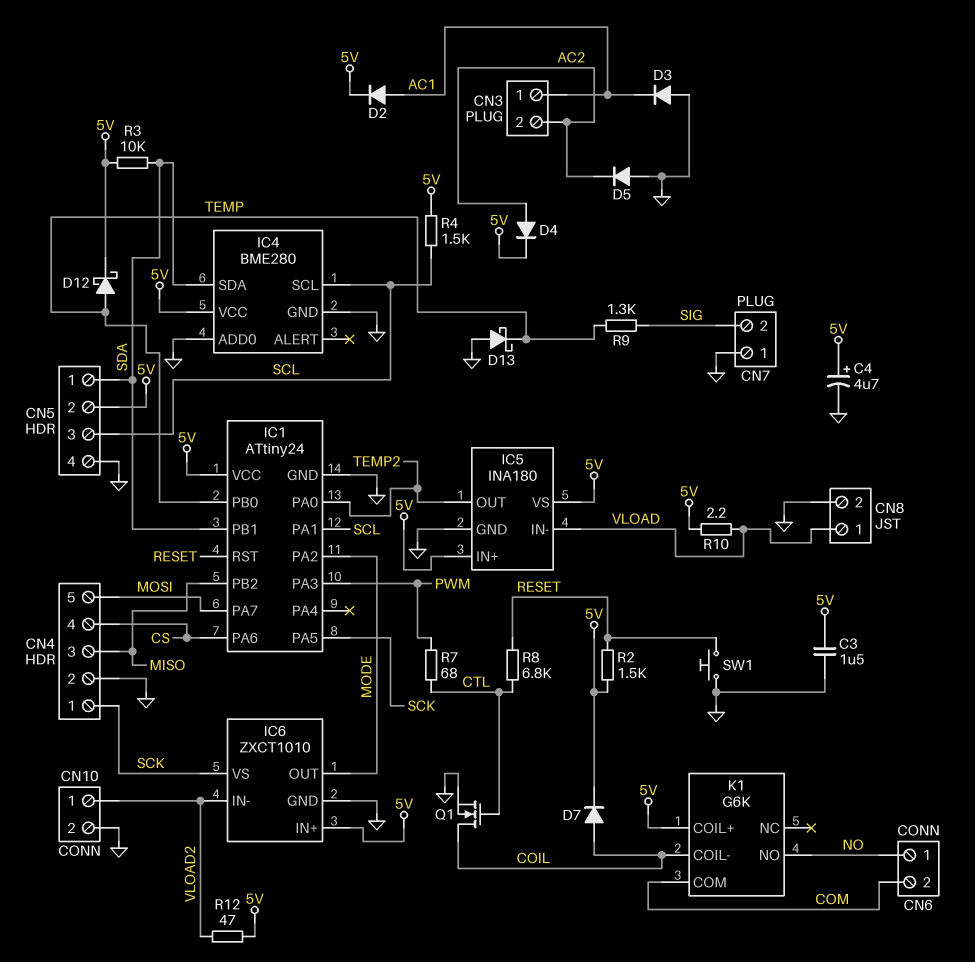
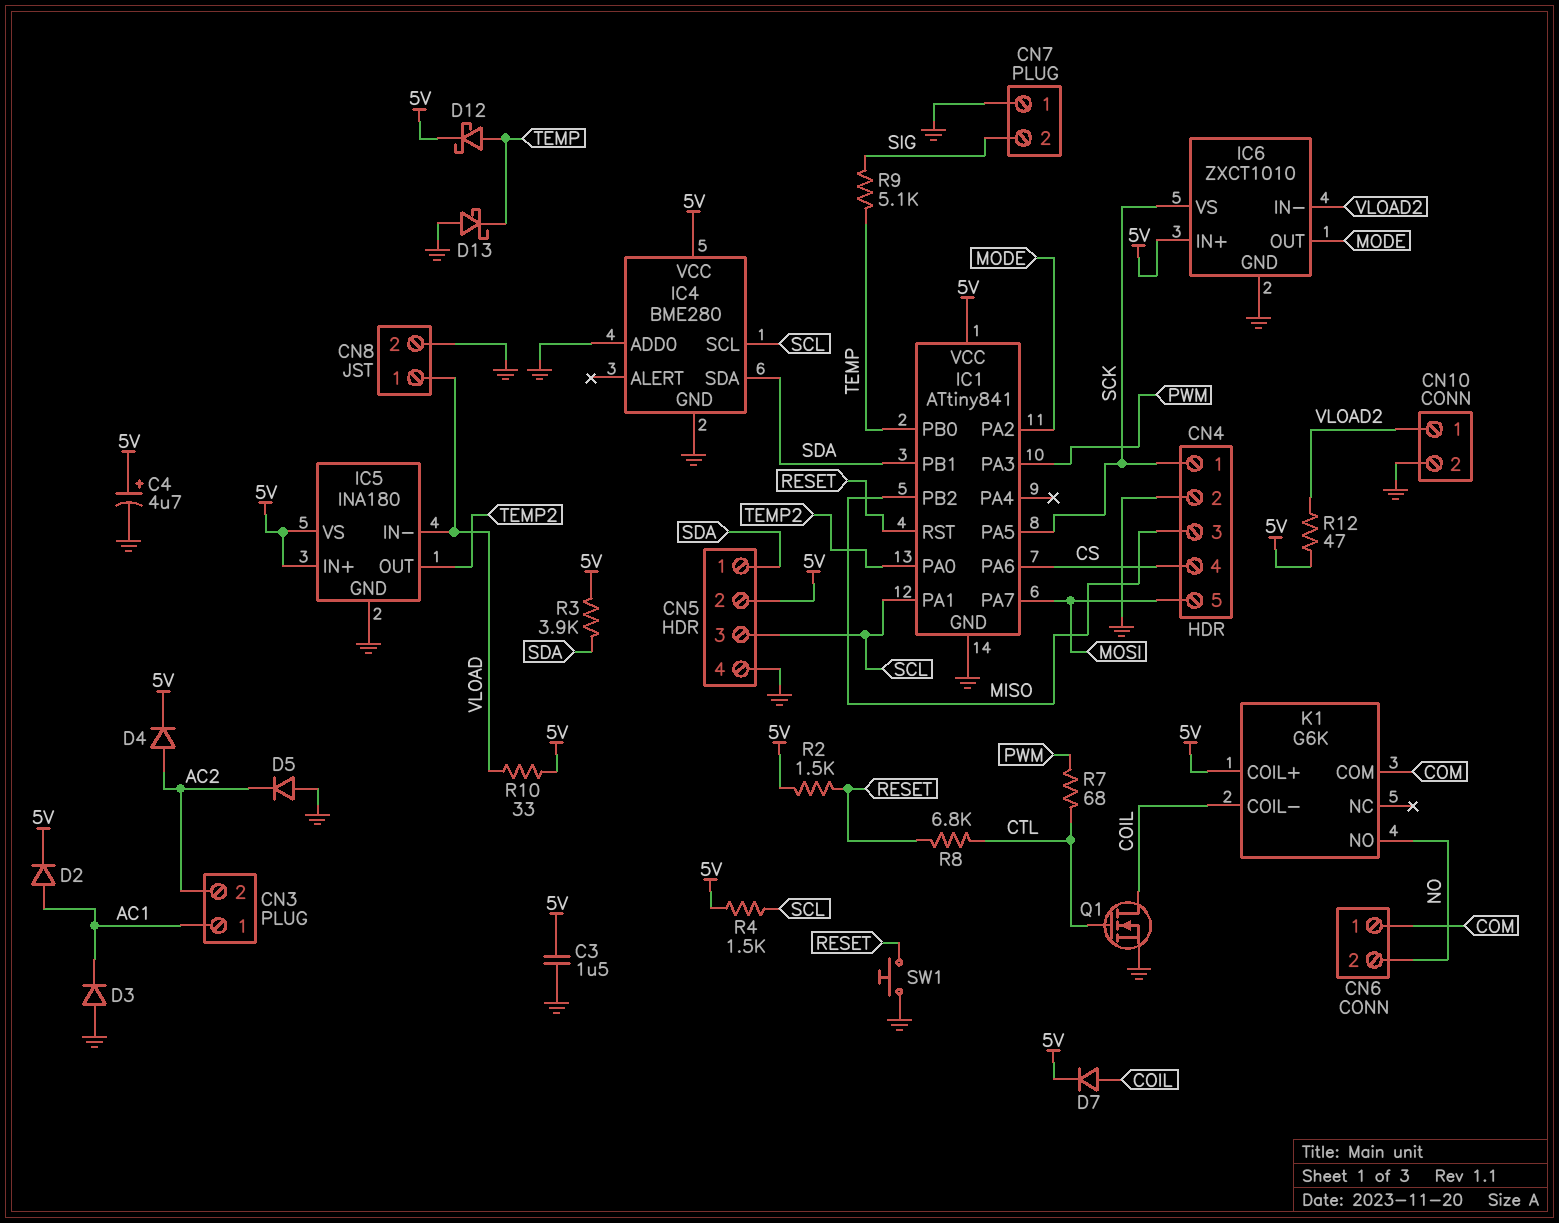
CN6 pin 1: NO -> COM
CN6 pin 2: COM -> NO
IC1: ATtiny24 -> ATtiny841
R3: 10k (5V, SDA) -> 3.9k (5V, SDA)
R9: 1.3k (SIG, TEMP) -> 5.1k (SIG, TEMP)
R10: 2.2 (5V, VLOAD) -> 33 (5V, VLOAD)

